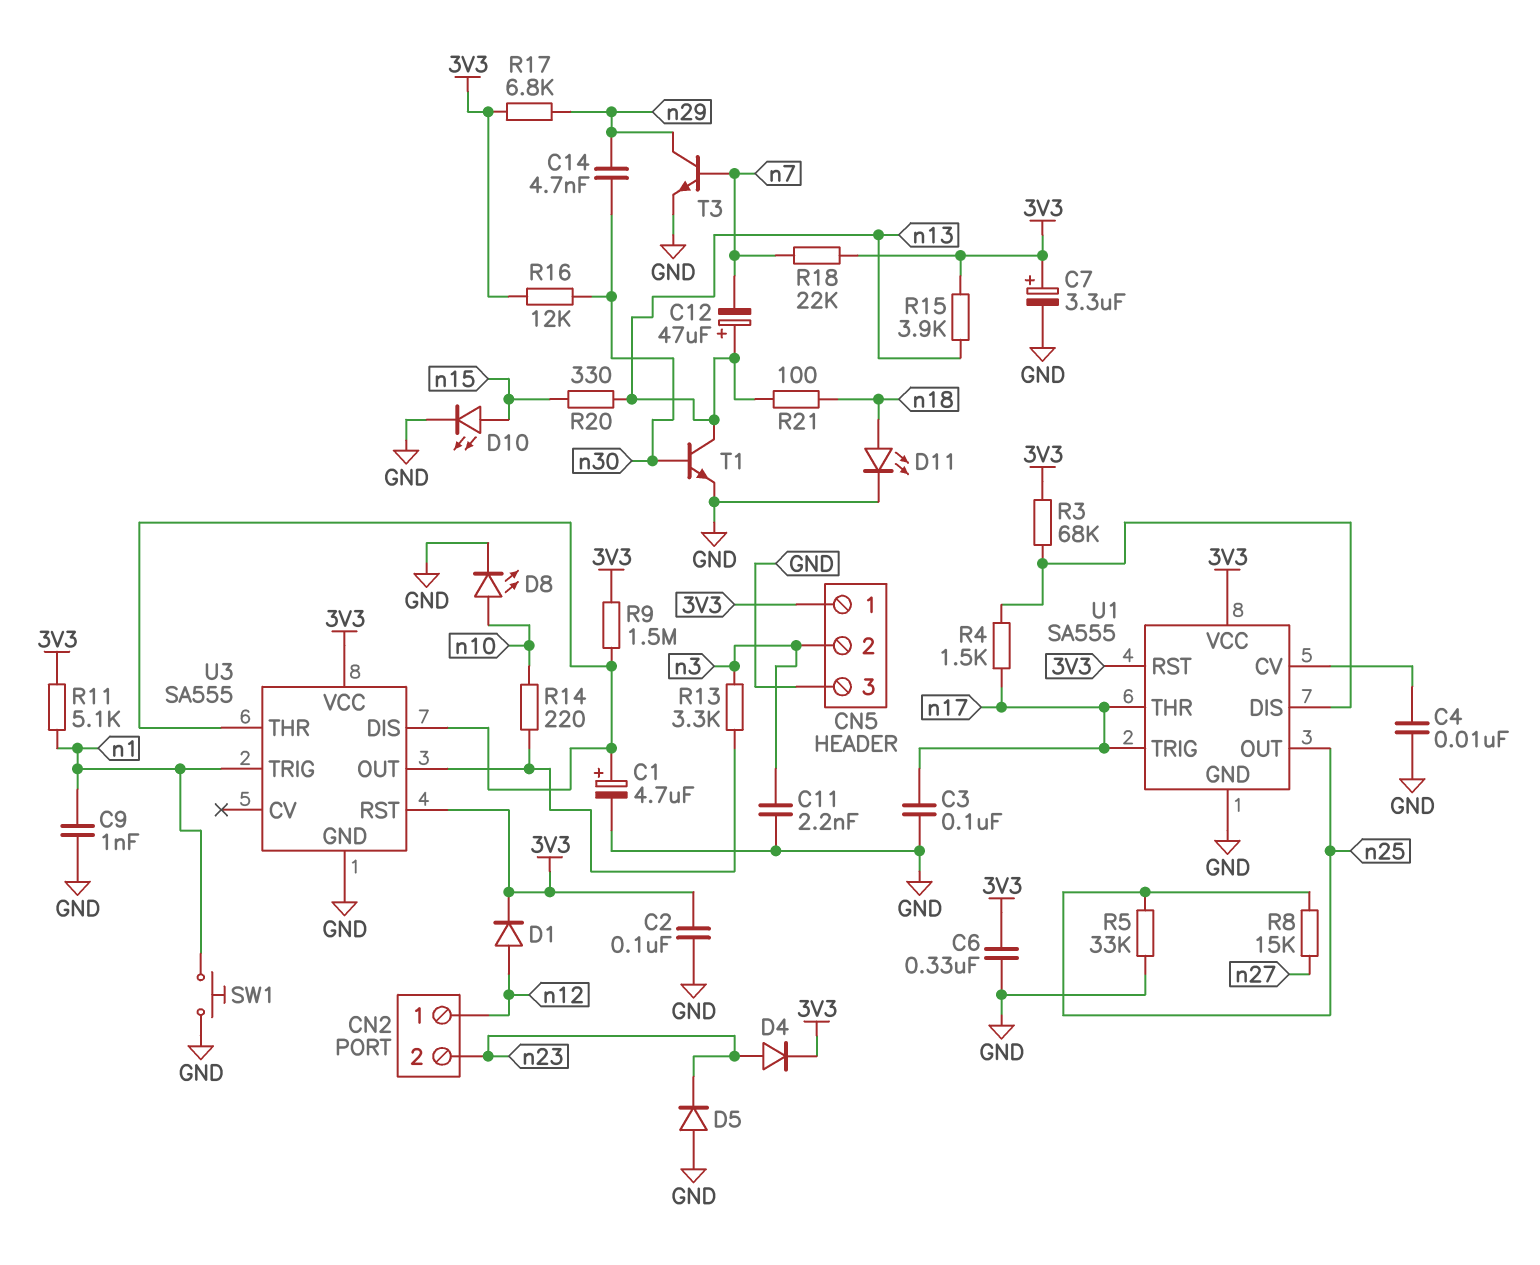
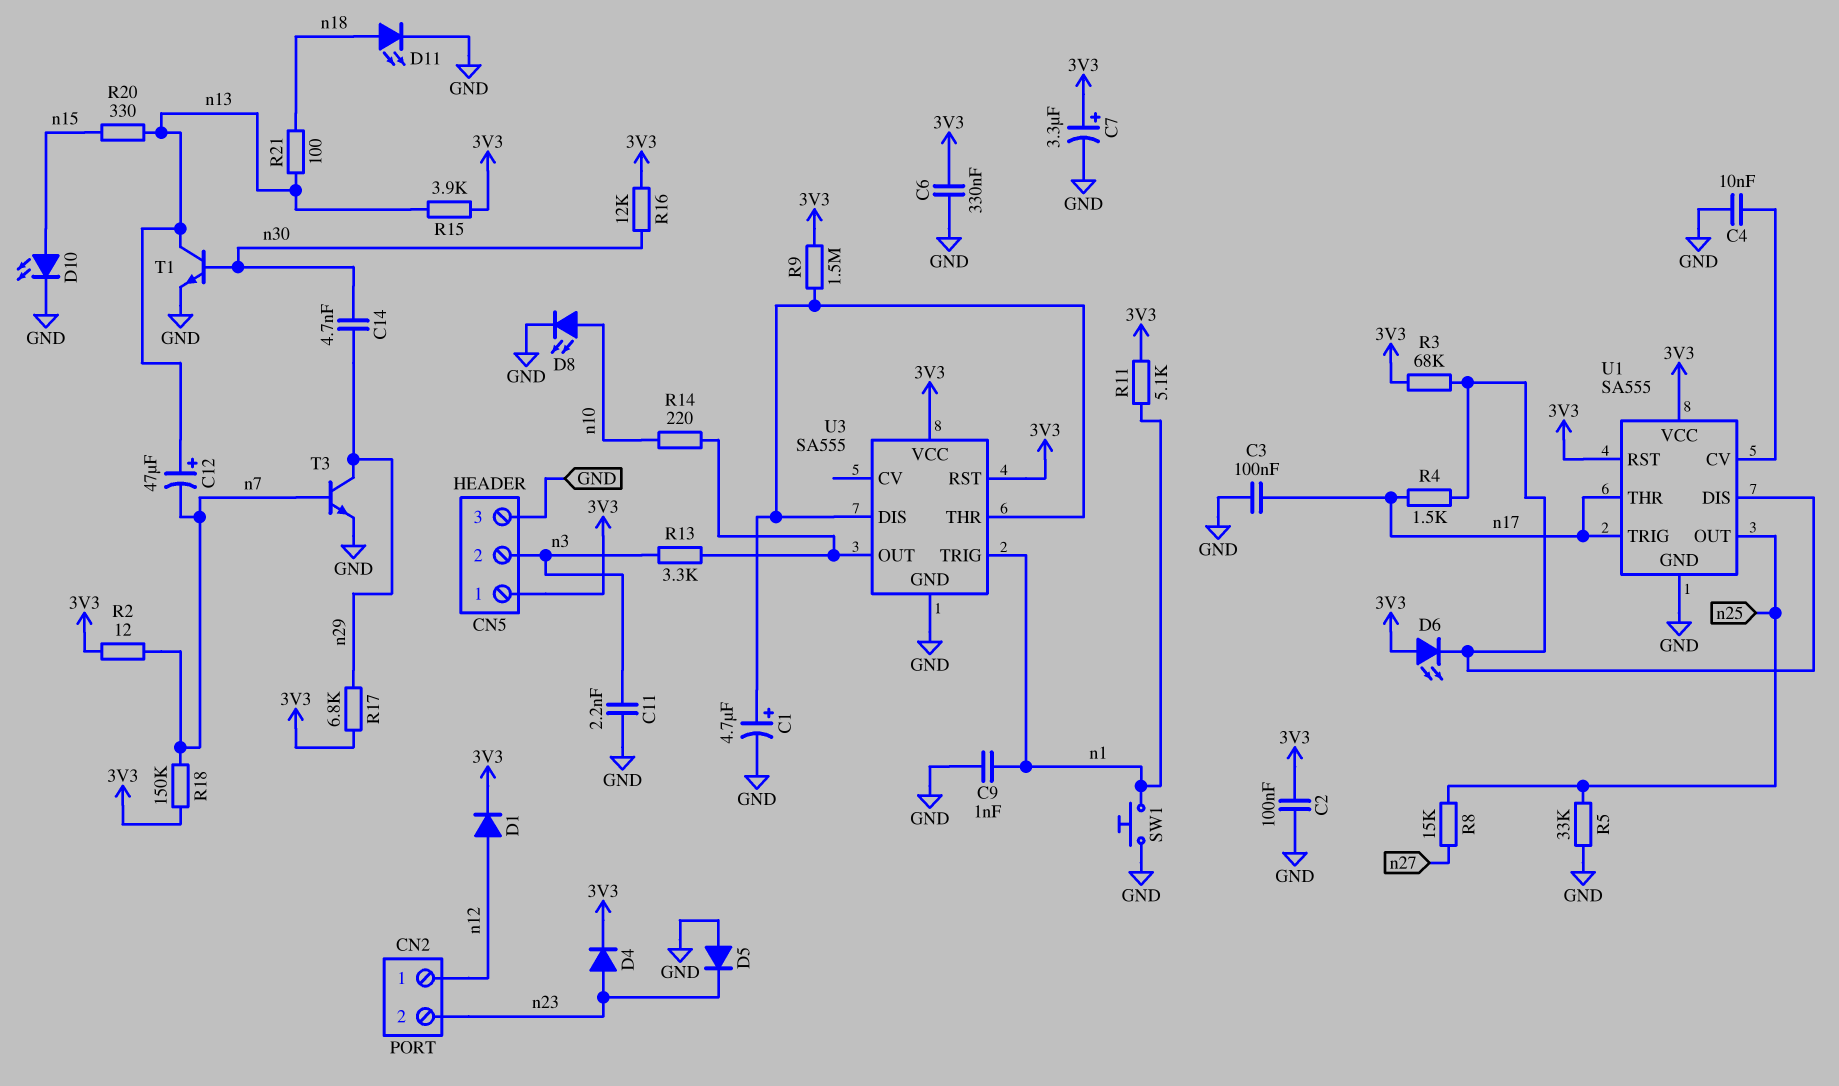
D6: none -> LED (A 3V3, K U1/DIS)
R2: none -> 12 (3V3, n7)
R18: 22k (3V3, n7) -> 150k (3V3, n7)

